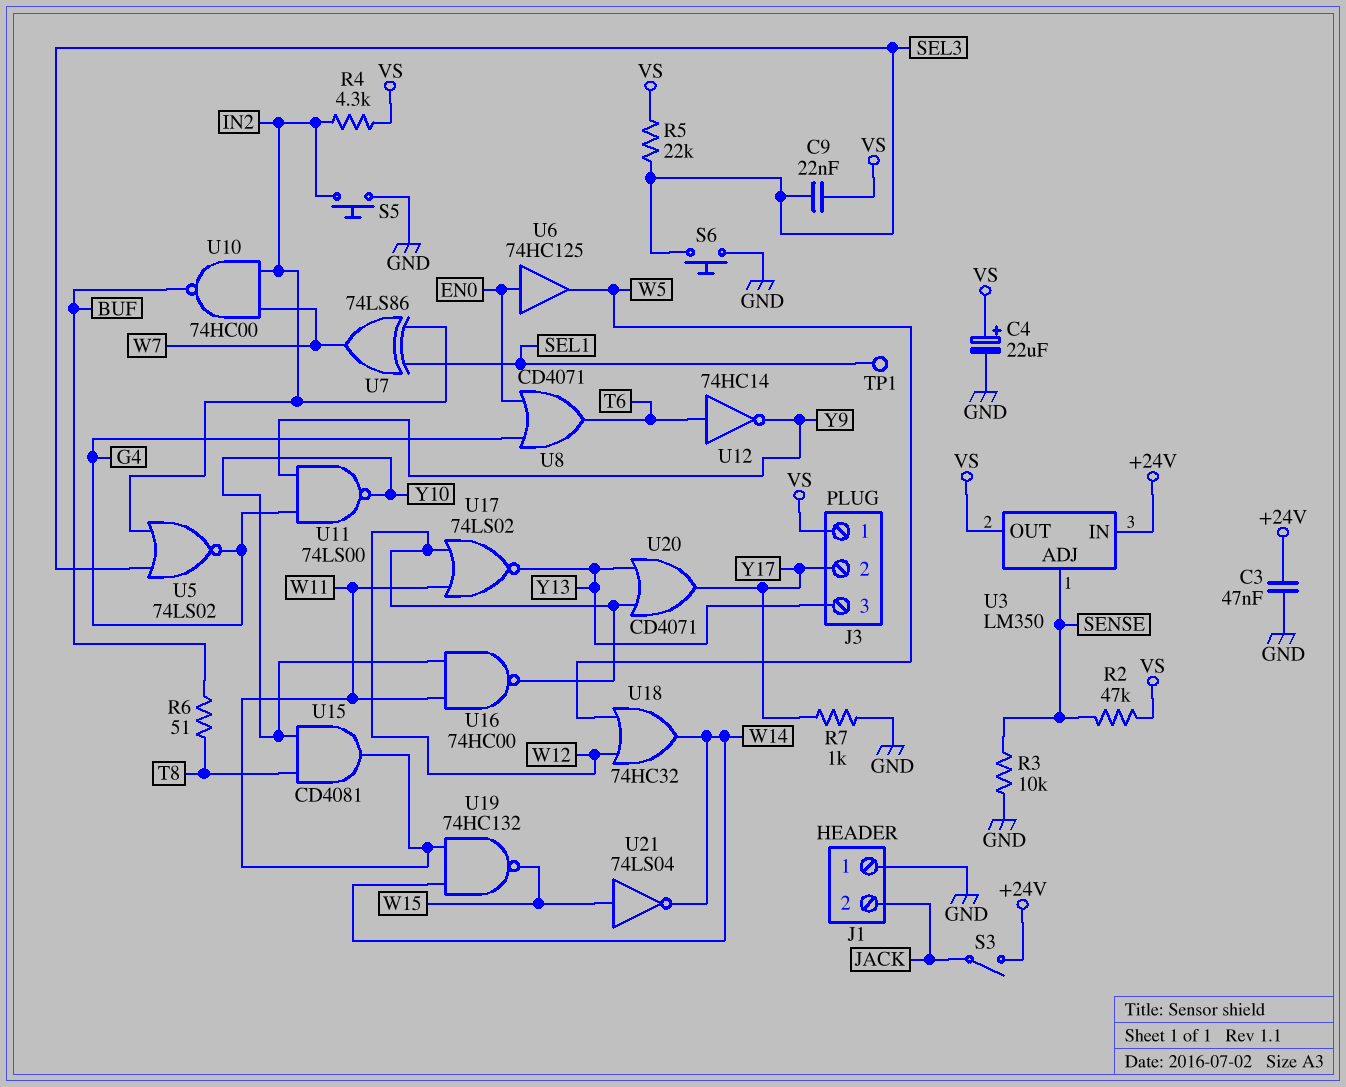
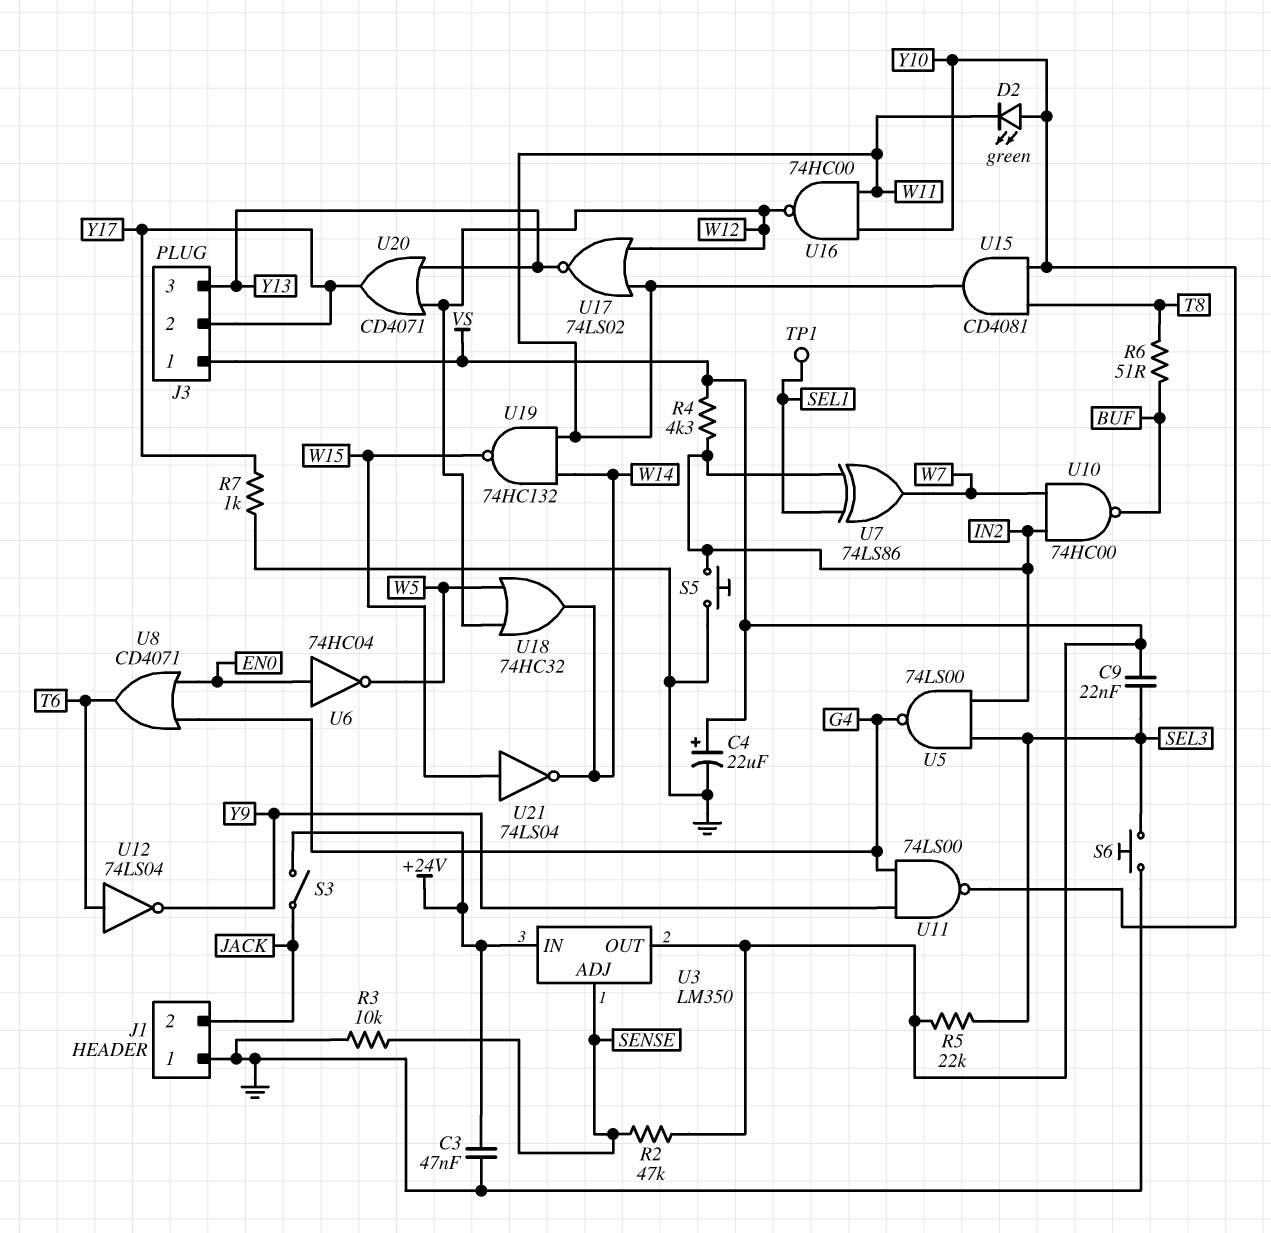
D2: none -> LED green (A Y10, K W11)
U5: NOR 74LS02 (in IN2, in SEL3, out G4) -> NAND 74LS00 (in IN2, in SEL3, out G4)
U6: buffer 74HC125 (in EN0, out W5) -> NOT 74HC04 (in EN0, out W5)
U12: NOT 74HC14 (in T6, out Y9) -> NOT 74LS04 (in T6, out Y9)

